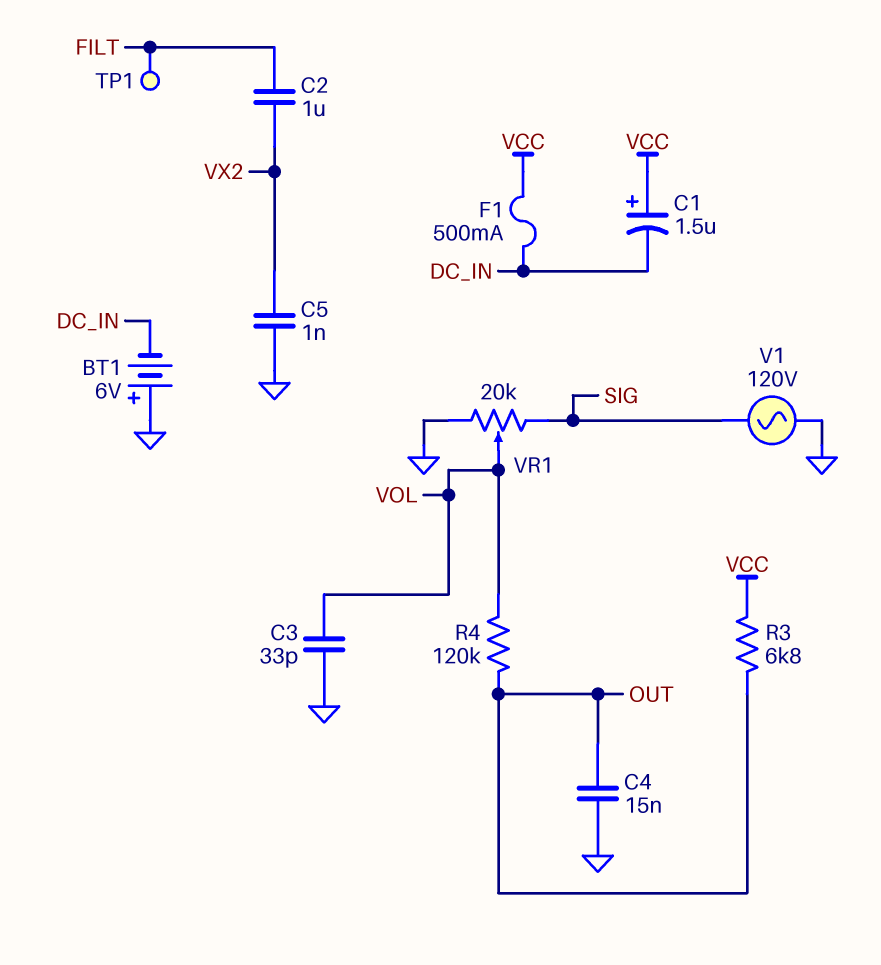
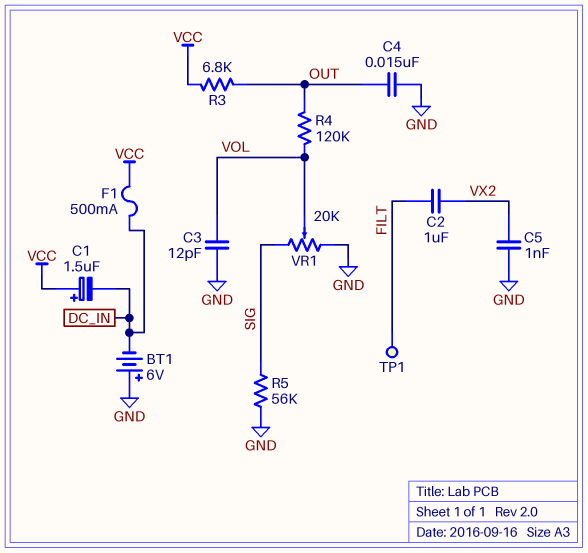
C3: 33pF (GND, VOL) -> 12pF (GND, VOL)
R5: none -> 56k (GND, SIG)
V1: AC 120V (GND, SIG) -> none

